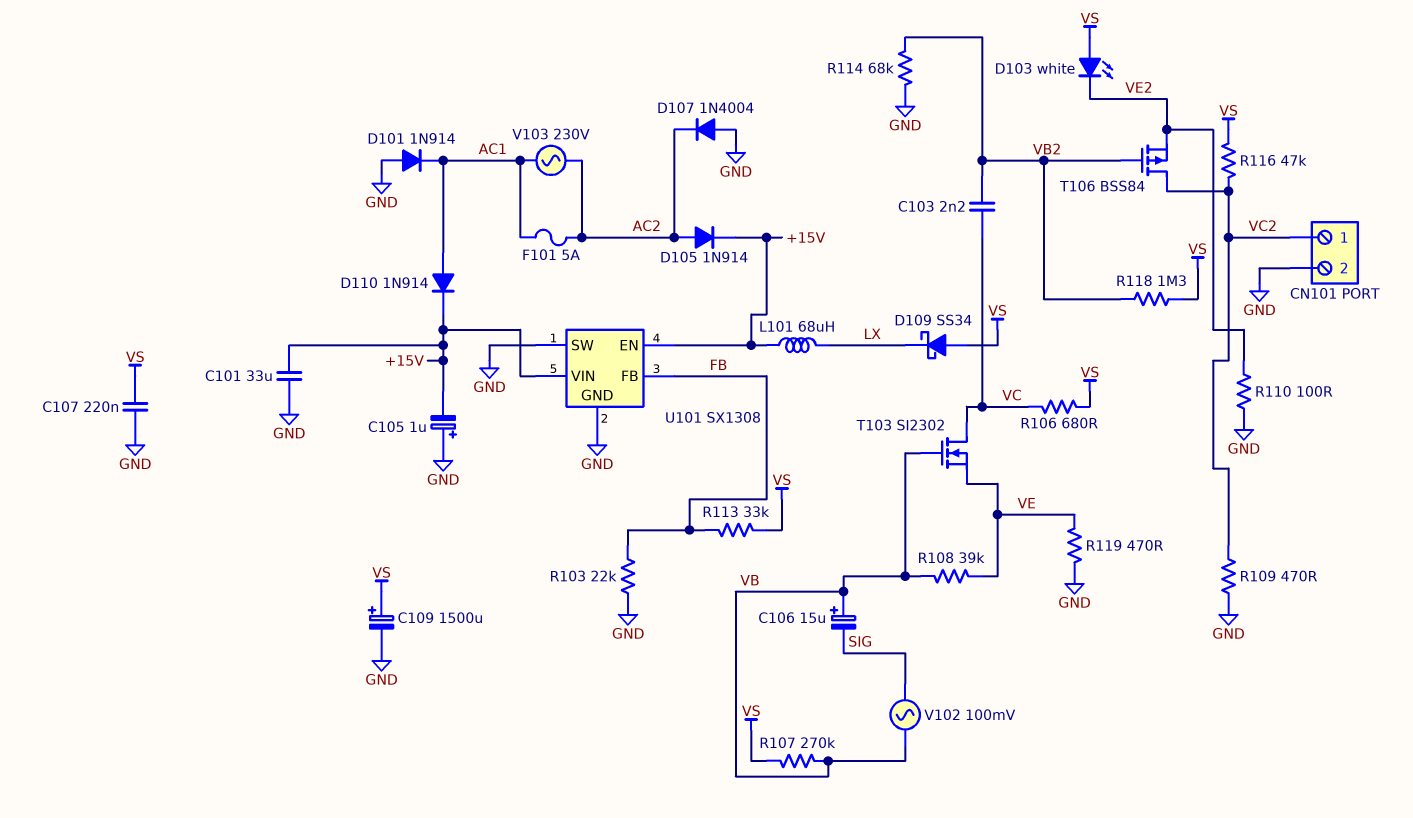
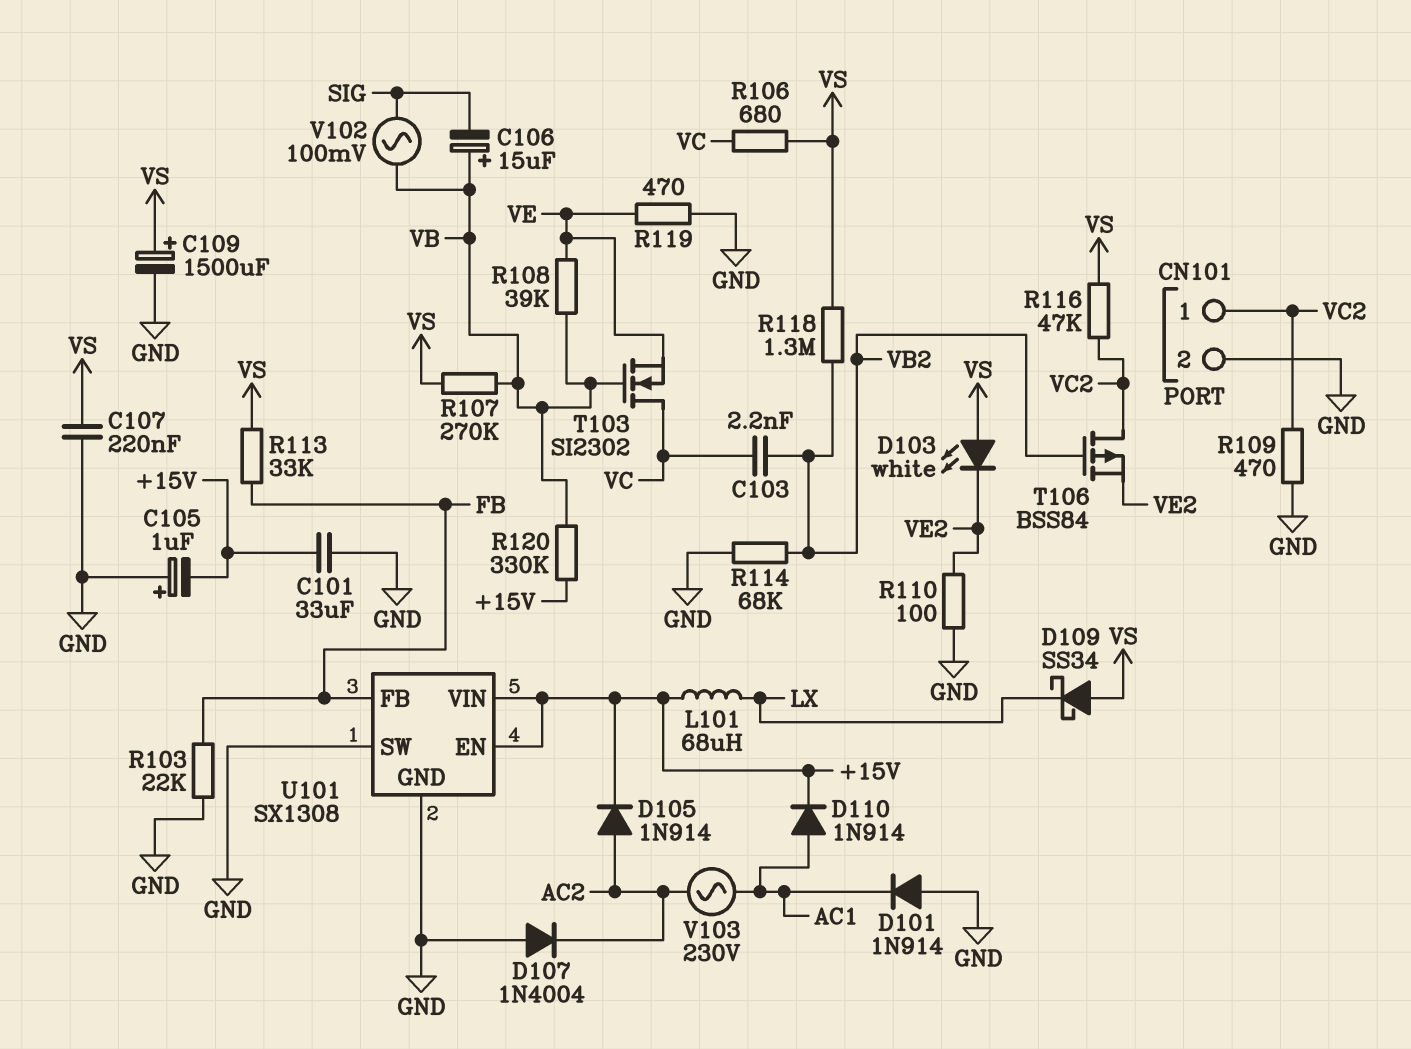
F101: 5A (AC1, AC2) -> none
R120: none -> 330k (+15V, VB)

